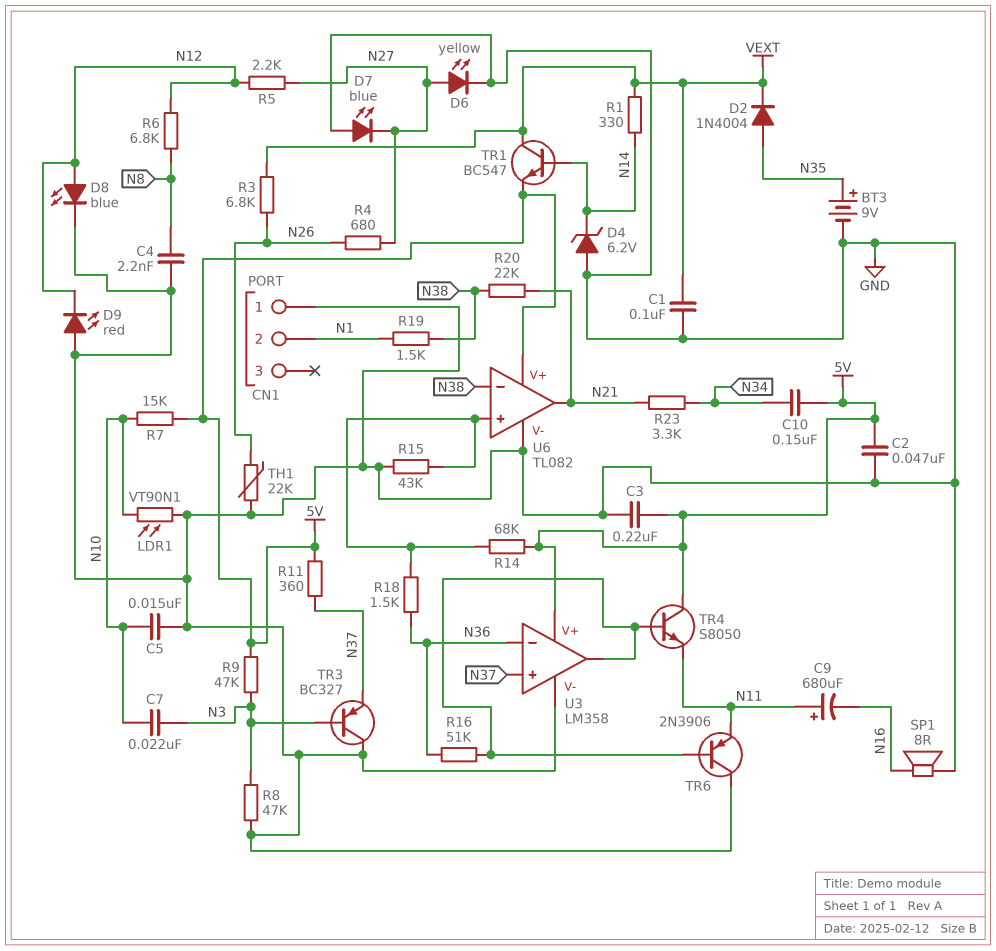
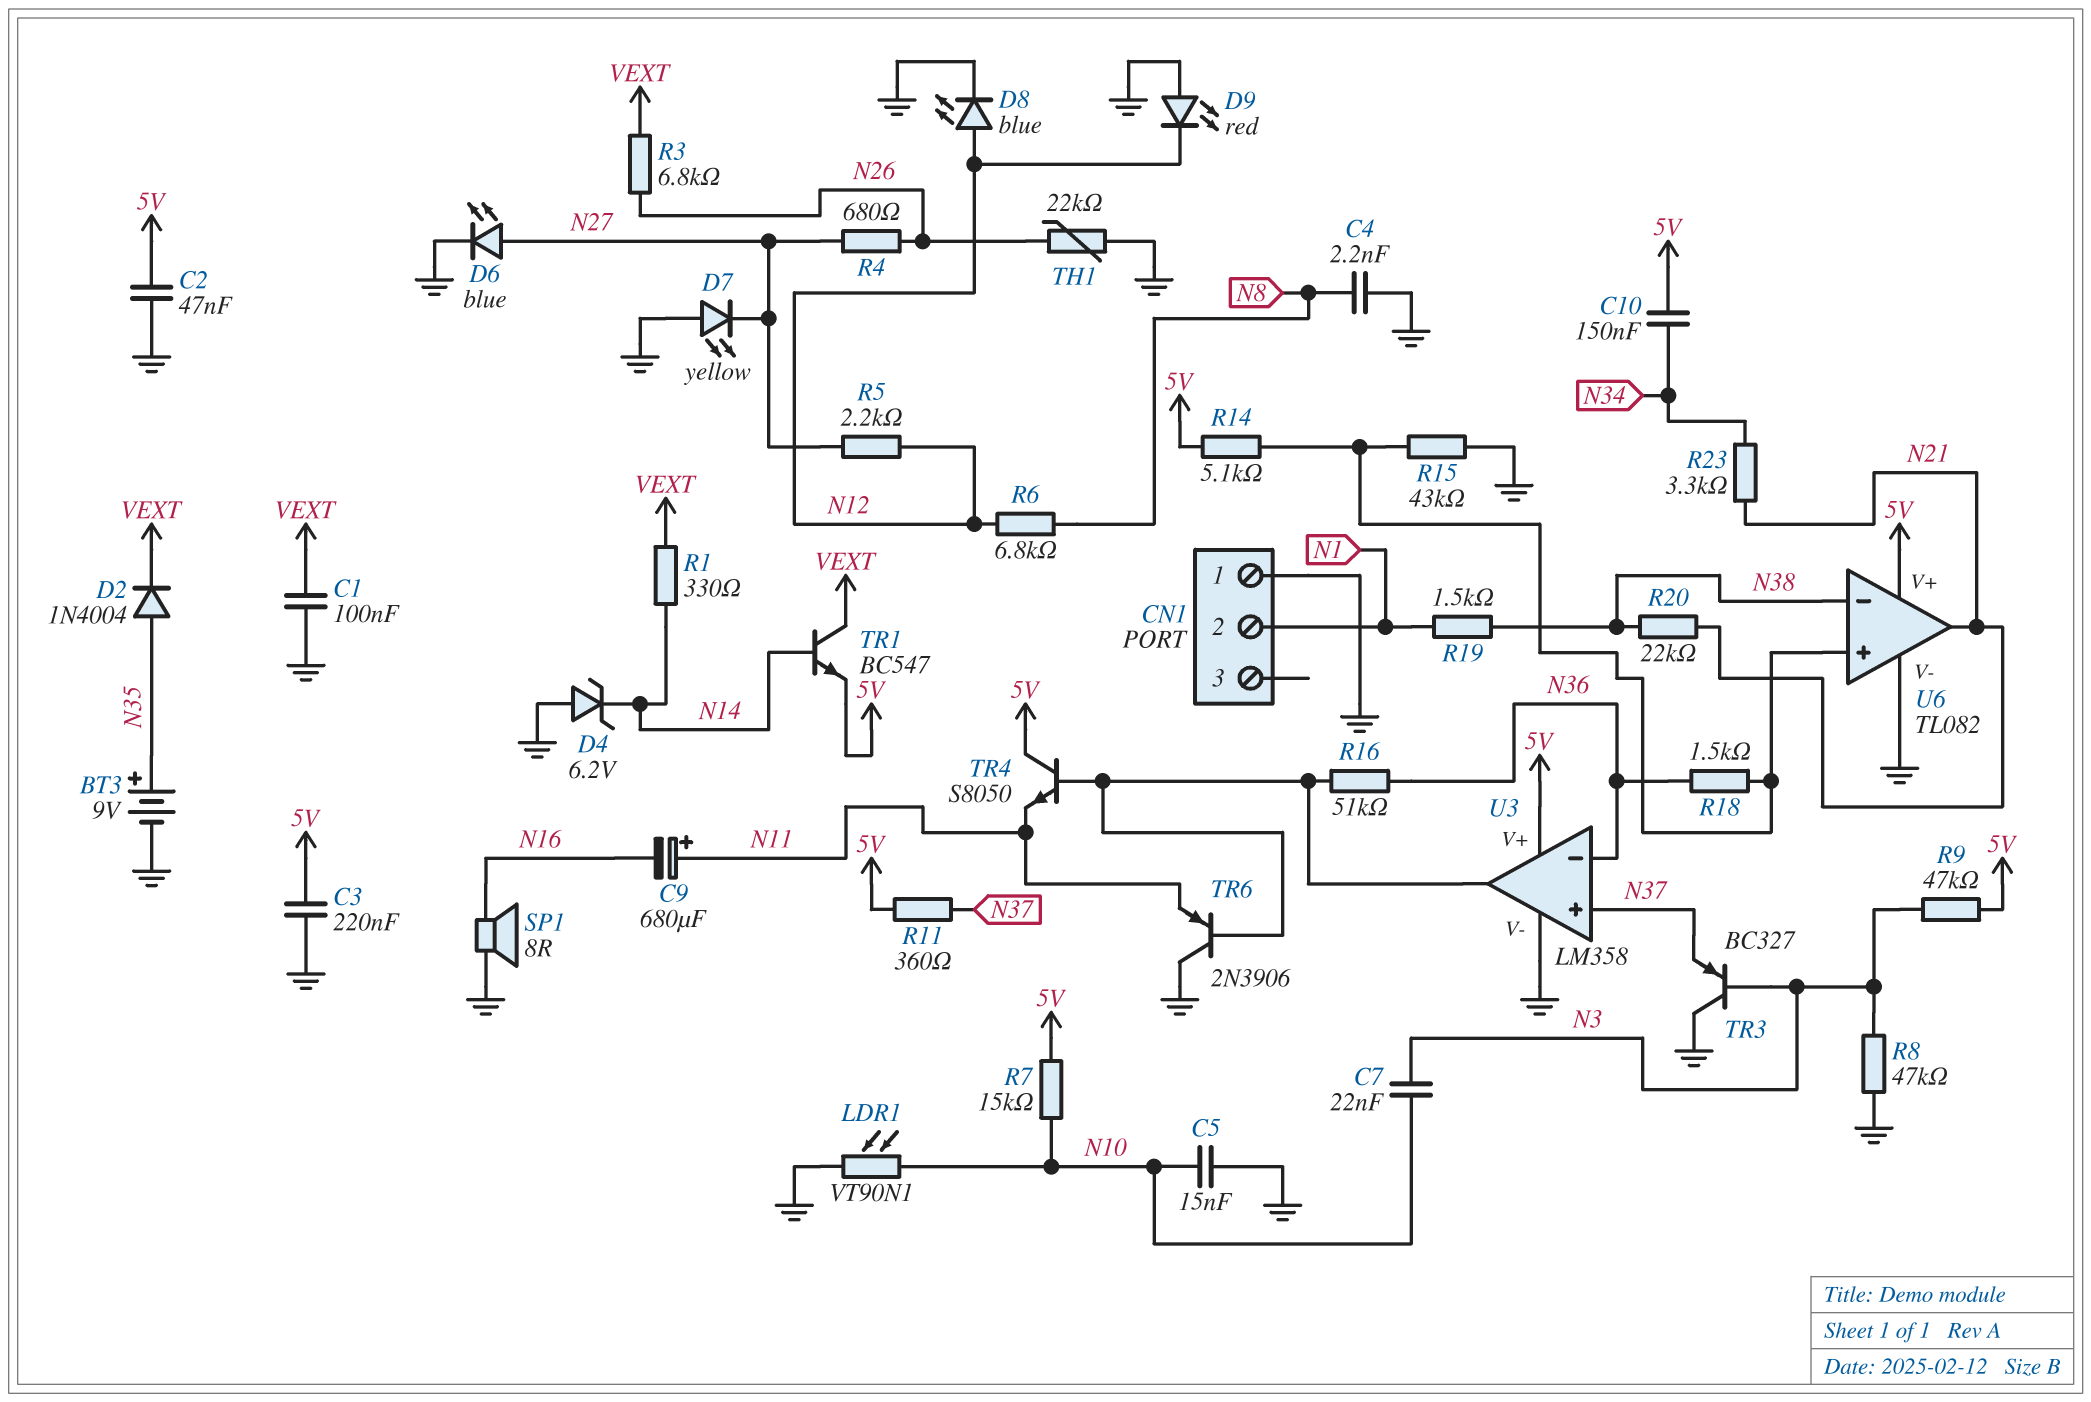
D6: LED yellow (A N27, K GND) -> LED blue (A N27, K GND)
D7: LED blue (A GND, K N27) -> LED yellow (A GND, K N27)
R14: 68k (5V, U6/in+) -> 5.1k (5V, U6/in+)

